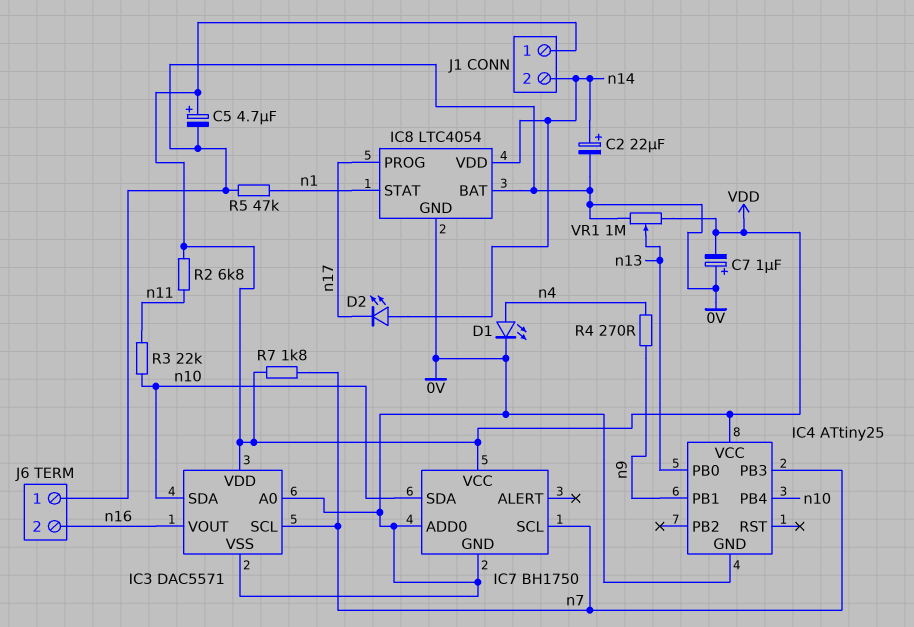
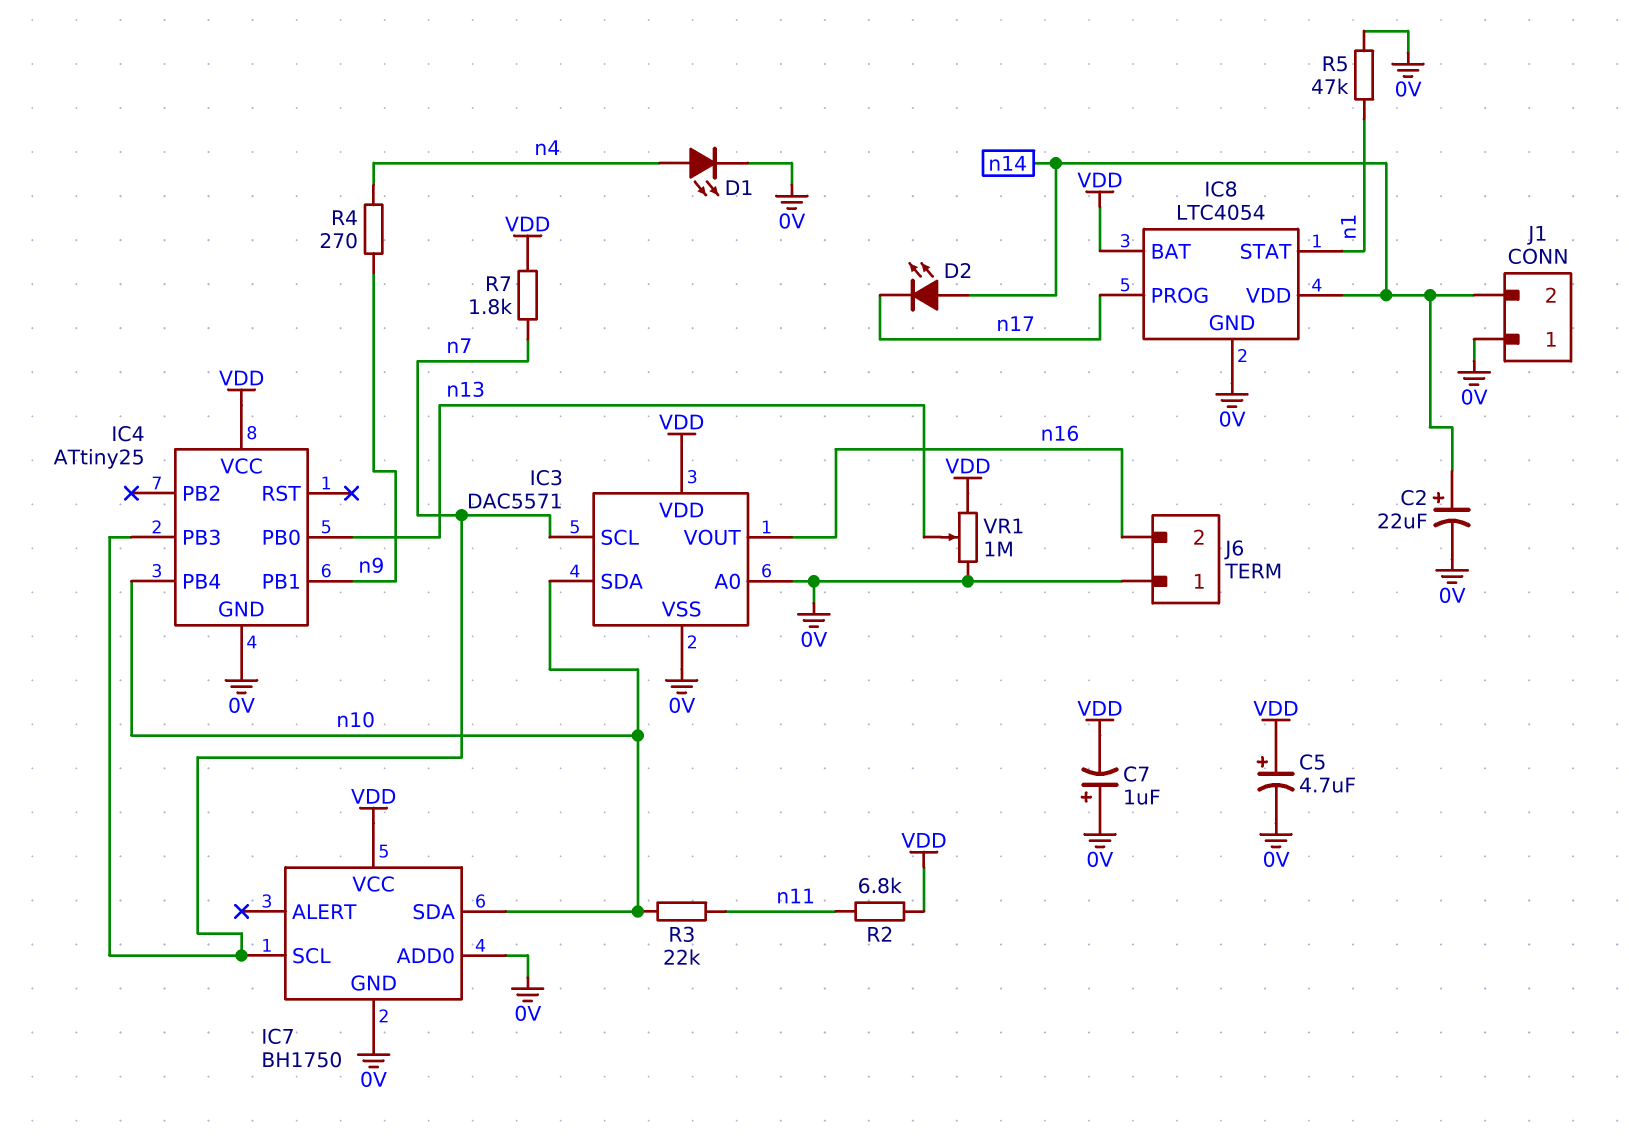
IC8 pin BAT: 0V -> VDD
J1 pin 1: VDD -> 0V

